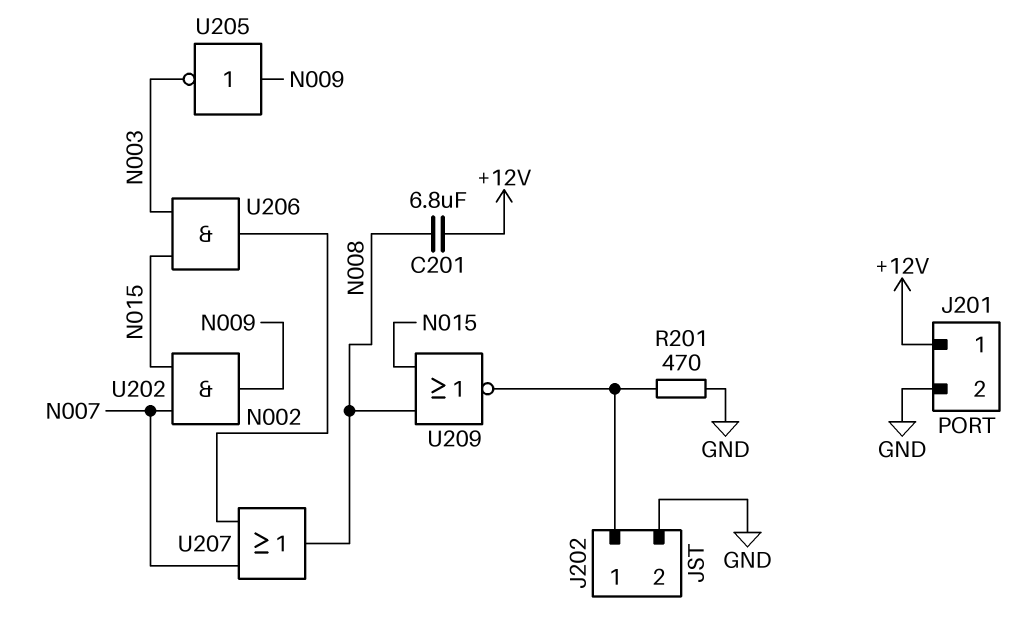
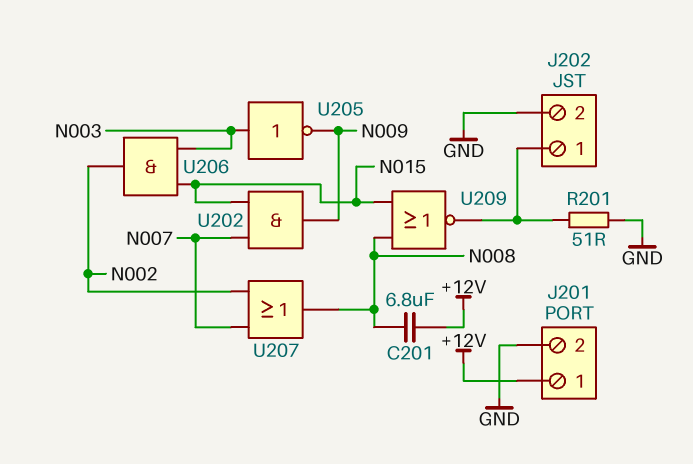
R201: 470 (GND, J202/1) -> 51 (GND, J202/1)
U205: NOT (in N009, out N003) -> NOT (in N003, out N009)

